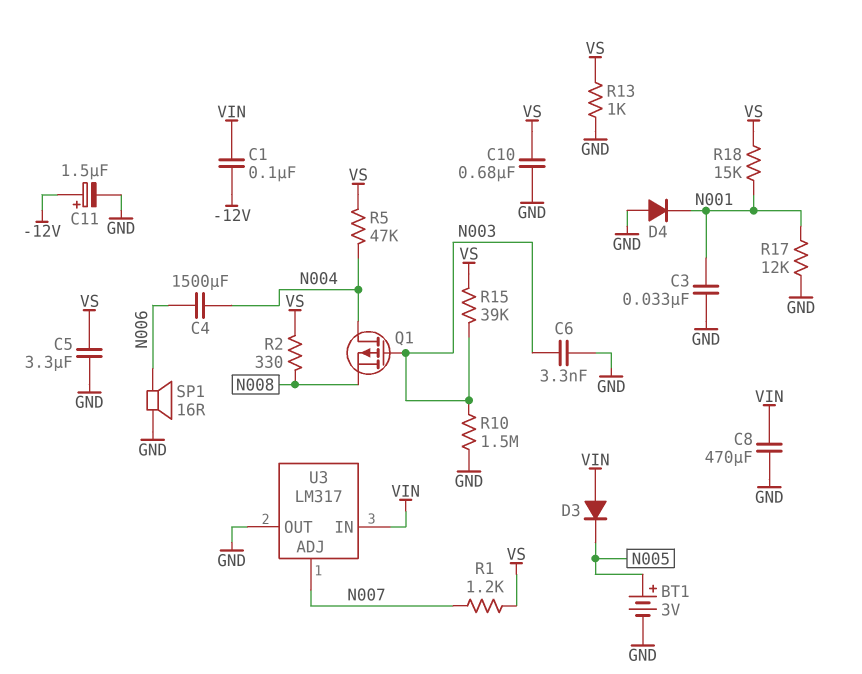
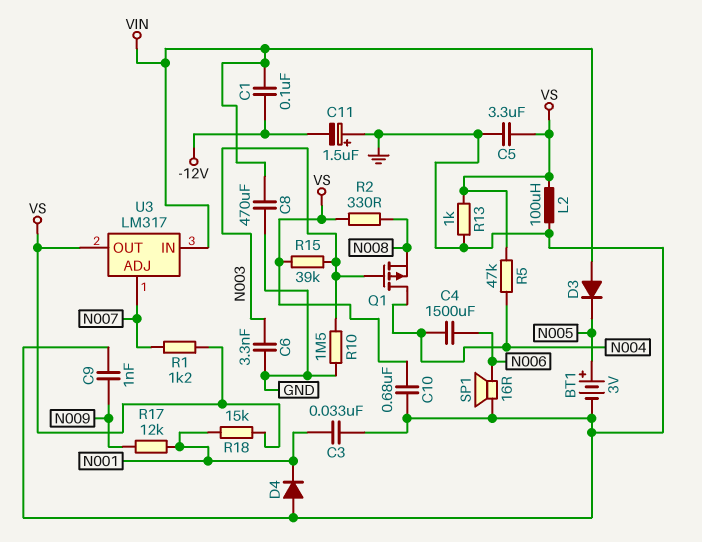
C9: none -> 1nF (GND, N009)
C11: 1.5uF (plus -12V, minus GND) -> 1.5uF (plus GND, minus -12V)
L2: none -> 100uH (GND, VS)
R17: 12k (GND, N001) -> 12k (N001, N009)
U3 pin OUT: GND -> VS

